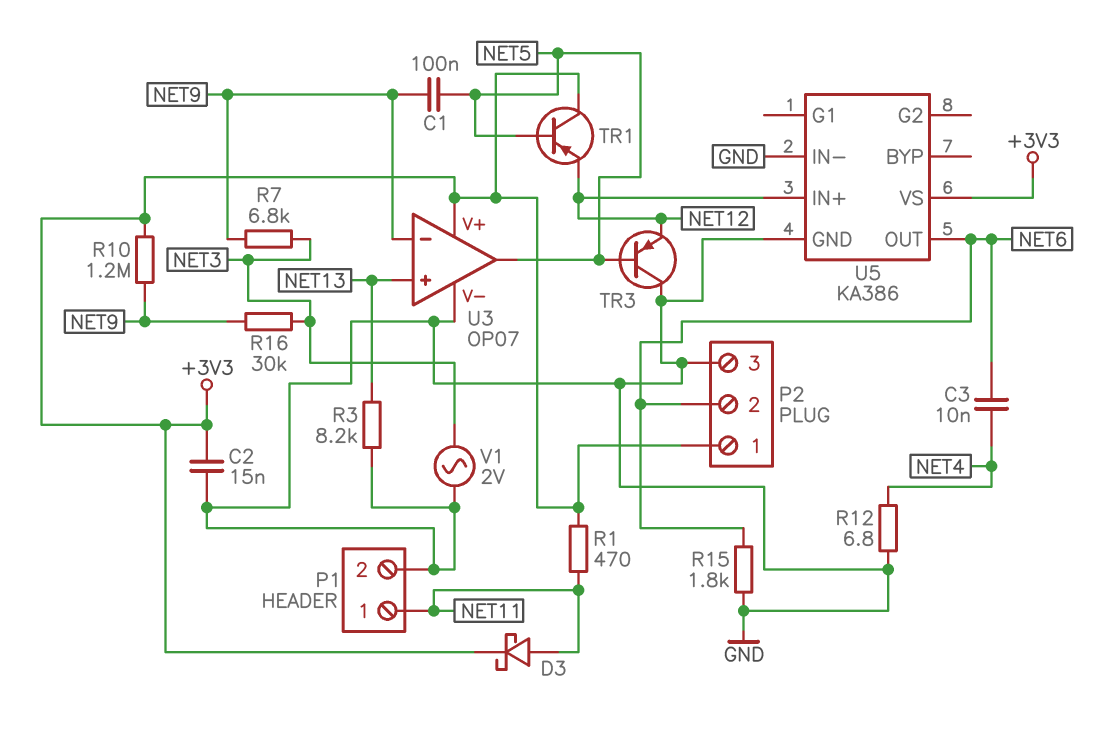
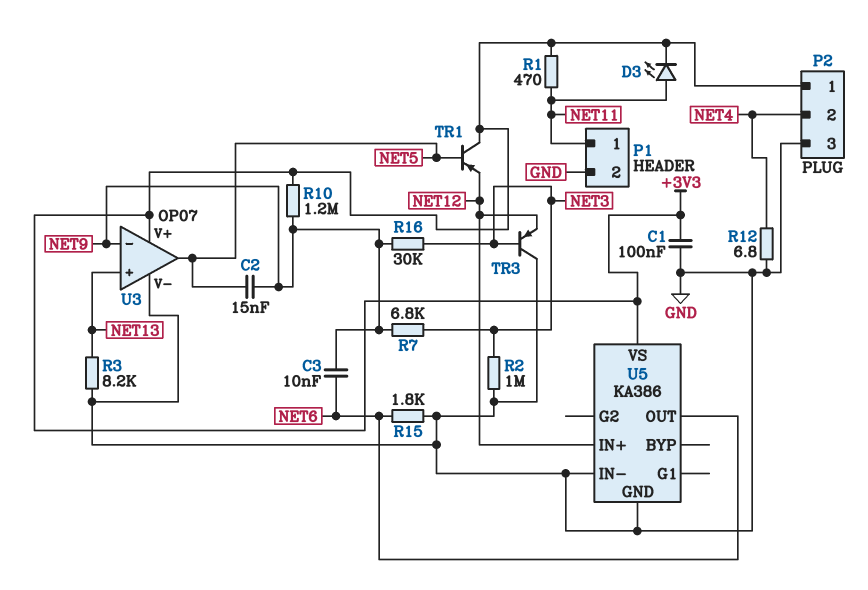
C1: 100nF (NET5, NET9) -> 100nF (+3V3, GND)
C2: 15nF (+3V3, GND) -> 15nF (NET5, NET9)
C3: 10nF (NET4, NET6) -> 10nF (NET6, NET9)
D3: schottky (A NET11, K +3V3) -> LED (A NET11, K +3V3)
P2 pin 2: NET6 -> NET4
R2: none -> 1M (GND, NET3)
TR3: PNP (B NET5, C GND, E NET12) -> PNP (B NET3, C GND, E NET12)
V1: AC 2V (GND, NET3) -> none

